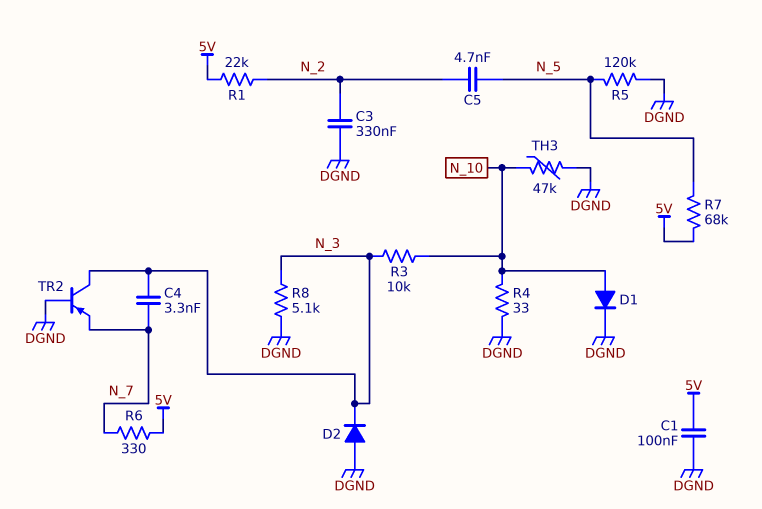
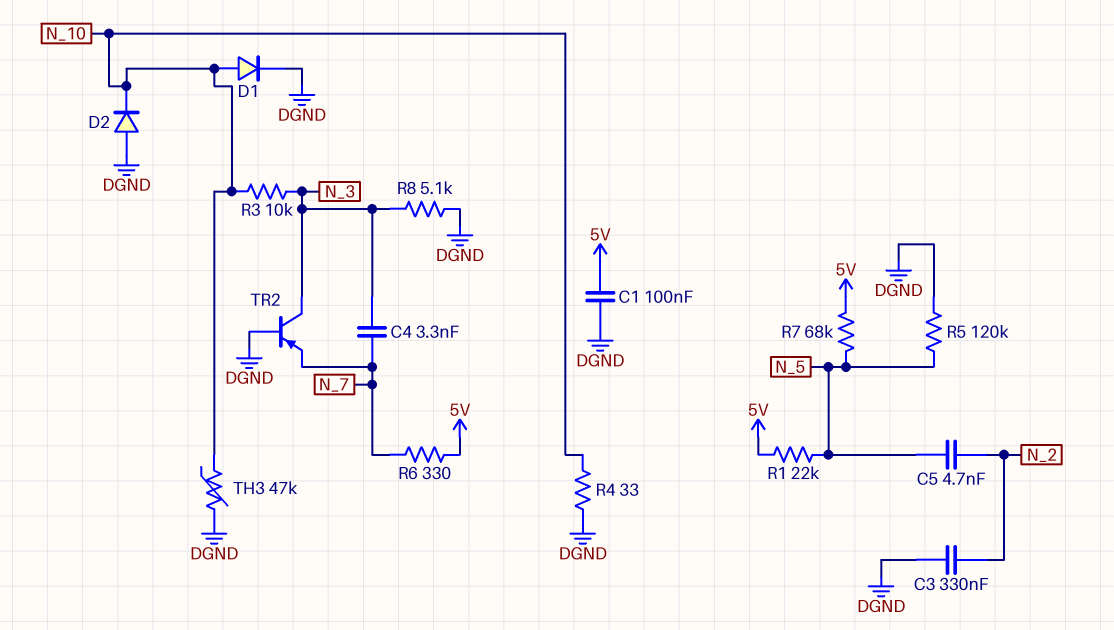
D2: diode (A DGND, K N_3) -> diode (A DGND, K N_10)
R1: 22k (5V, N_2) -> 22k (5V, N_5)

